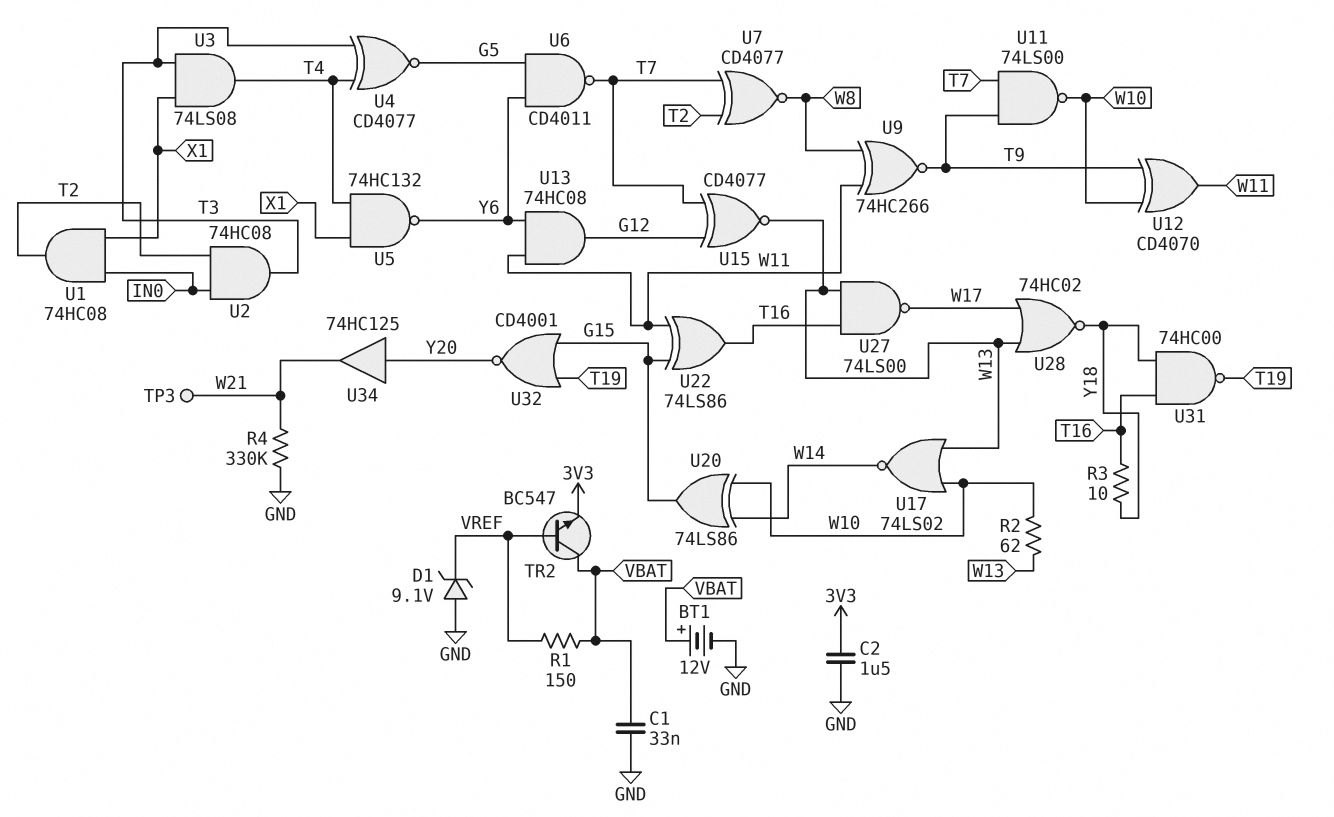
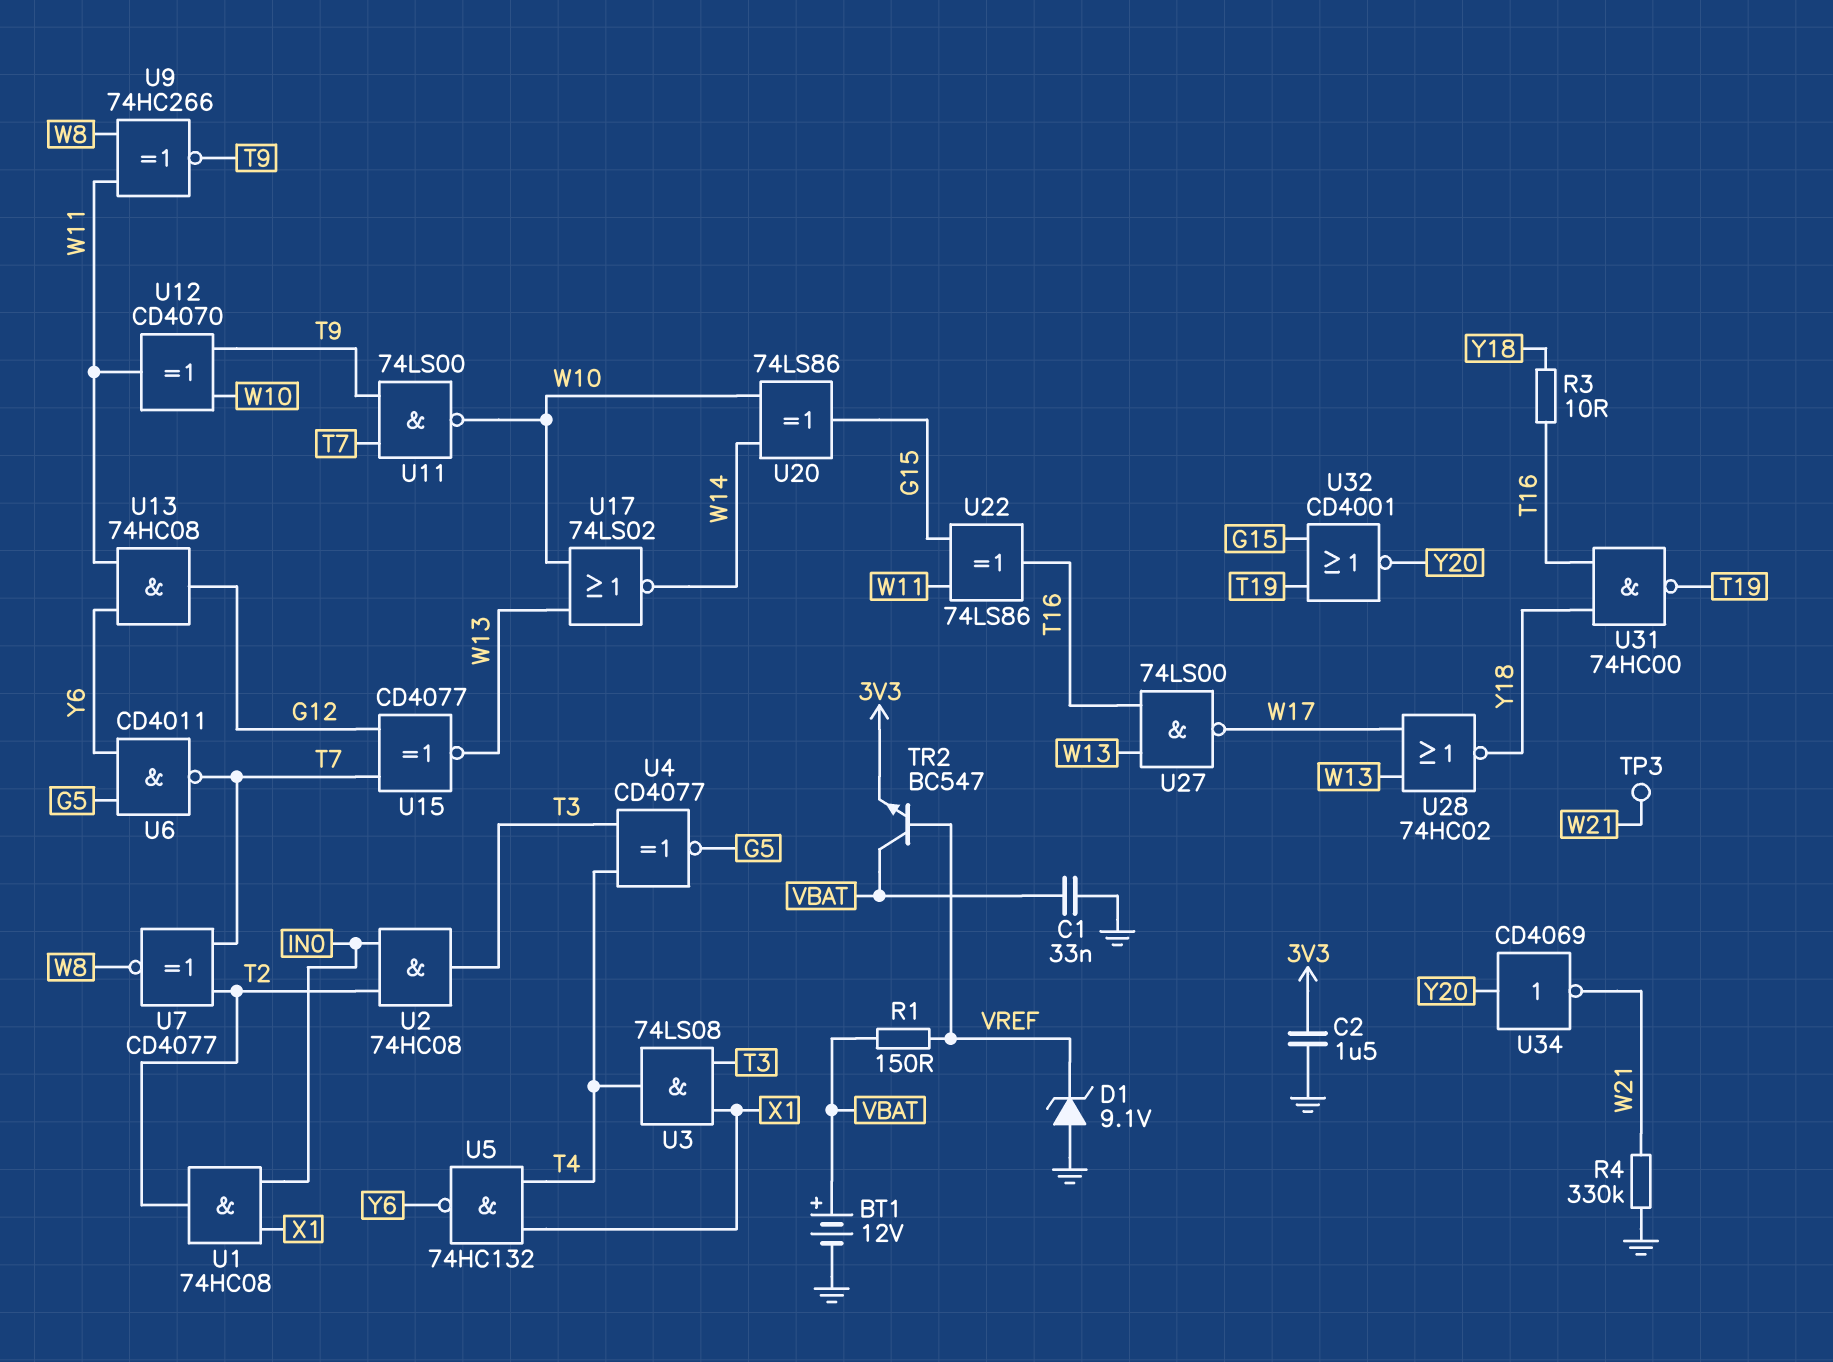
R2: 62 (W10, W13) -> none
U34: buffer 74HC125 (in Y20, out W21) -> NOT CD4069 (in Y20, out W21)

